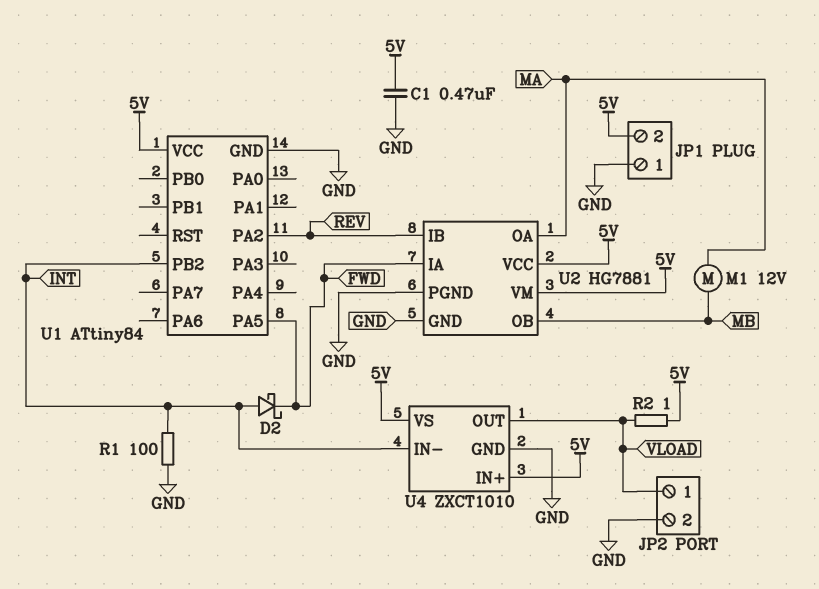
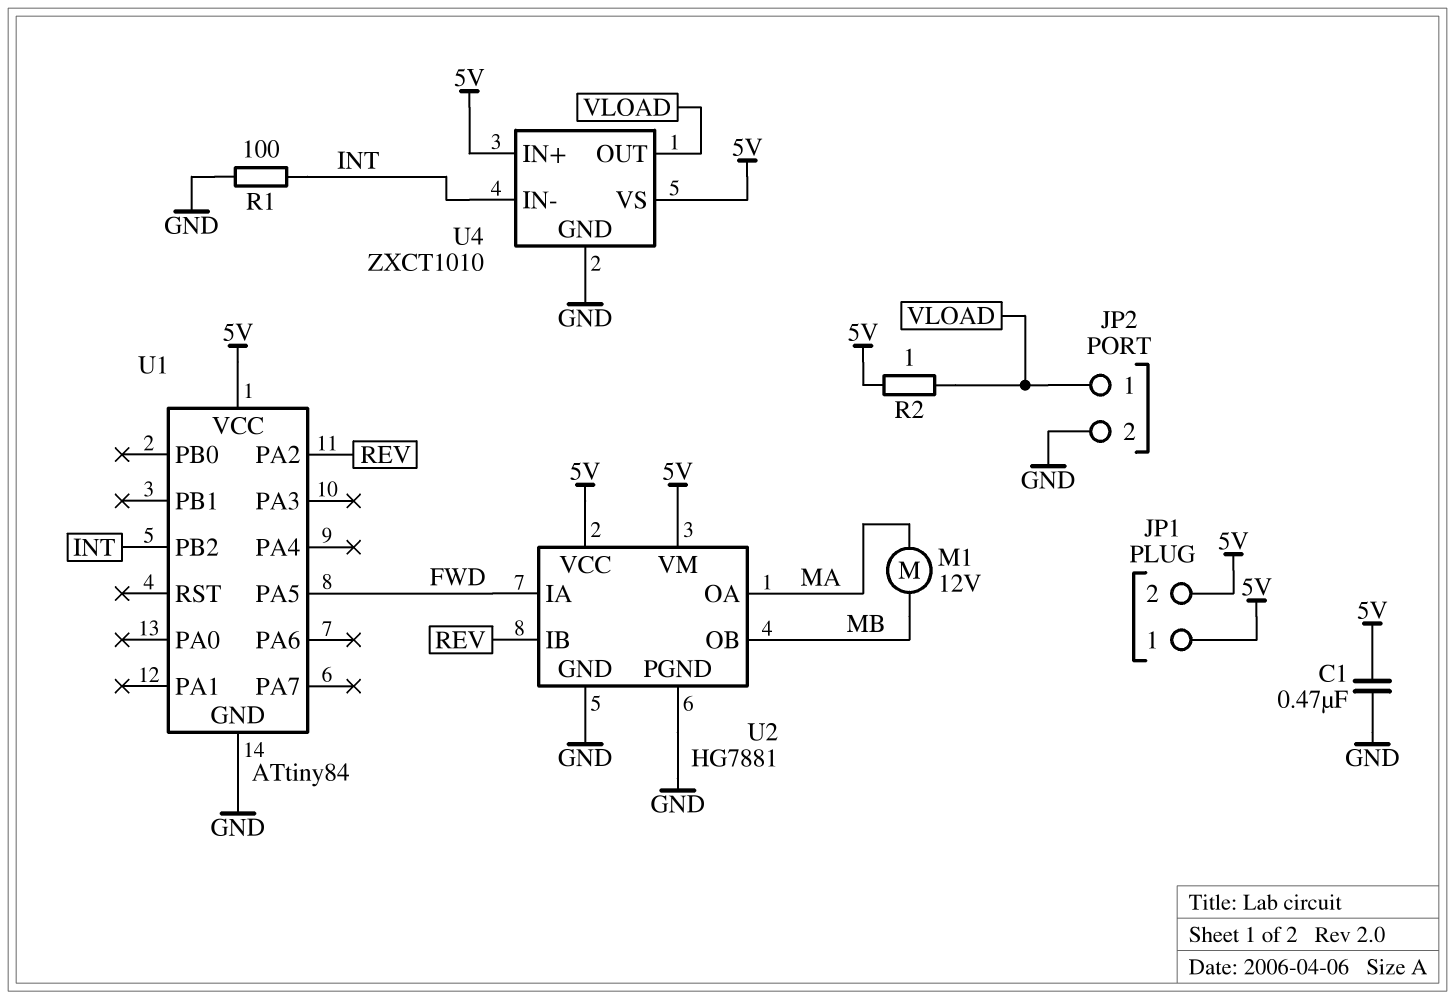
D2: schottky (A INT, K FWD) -> none
JP1 pin 1: GND -> 5V

